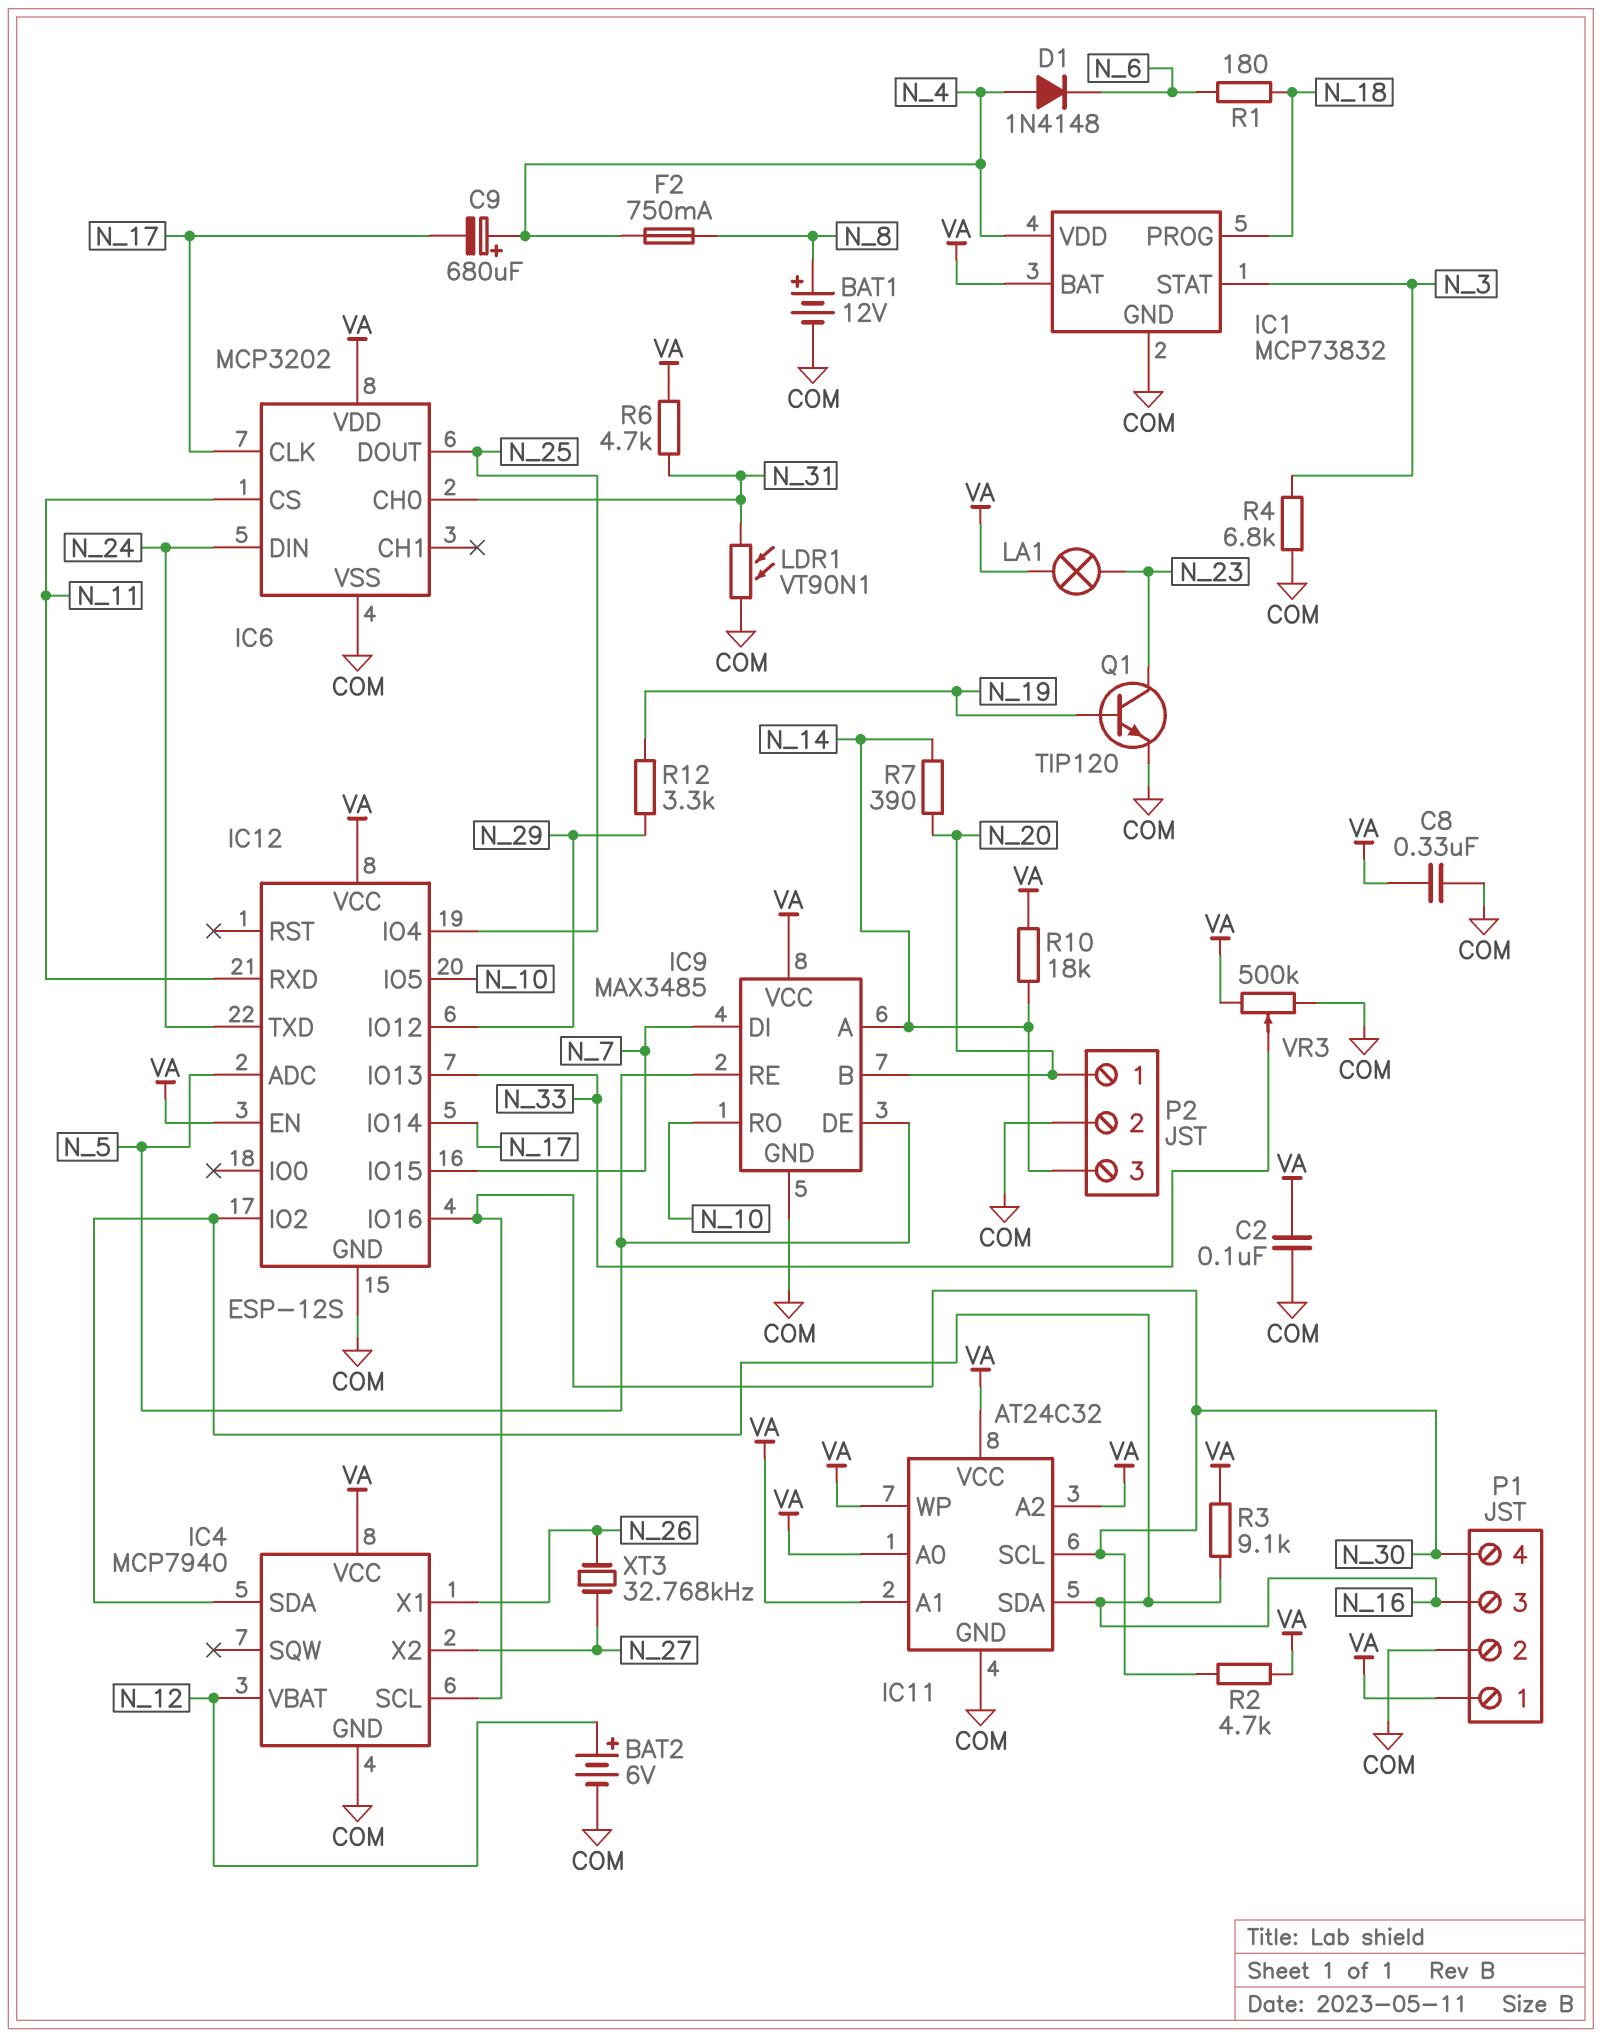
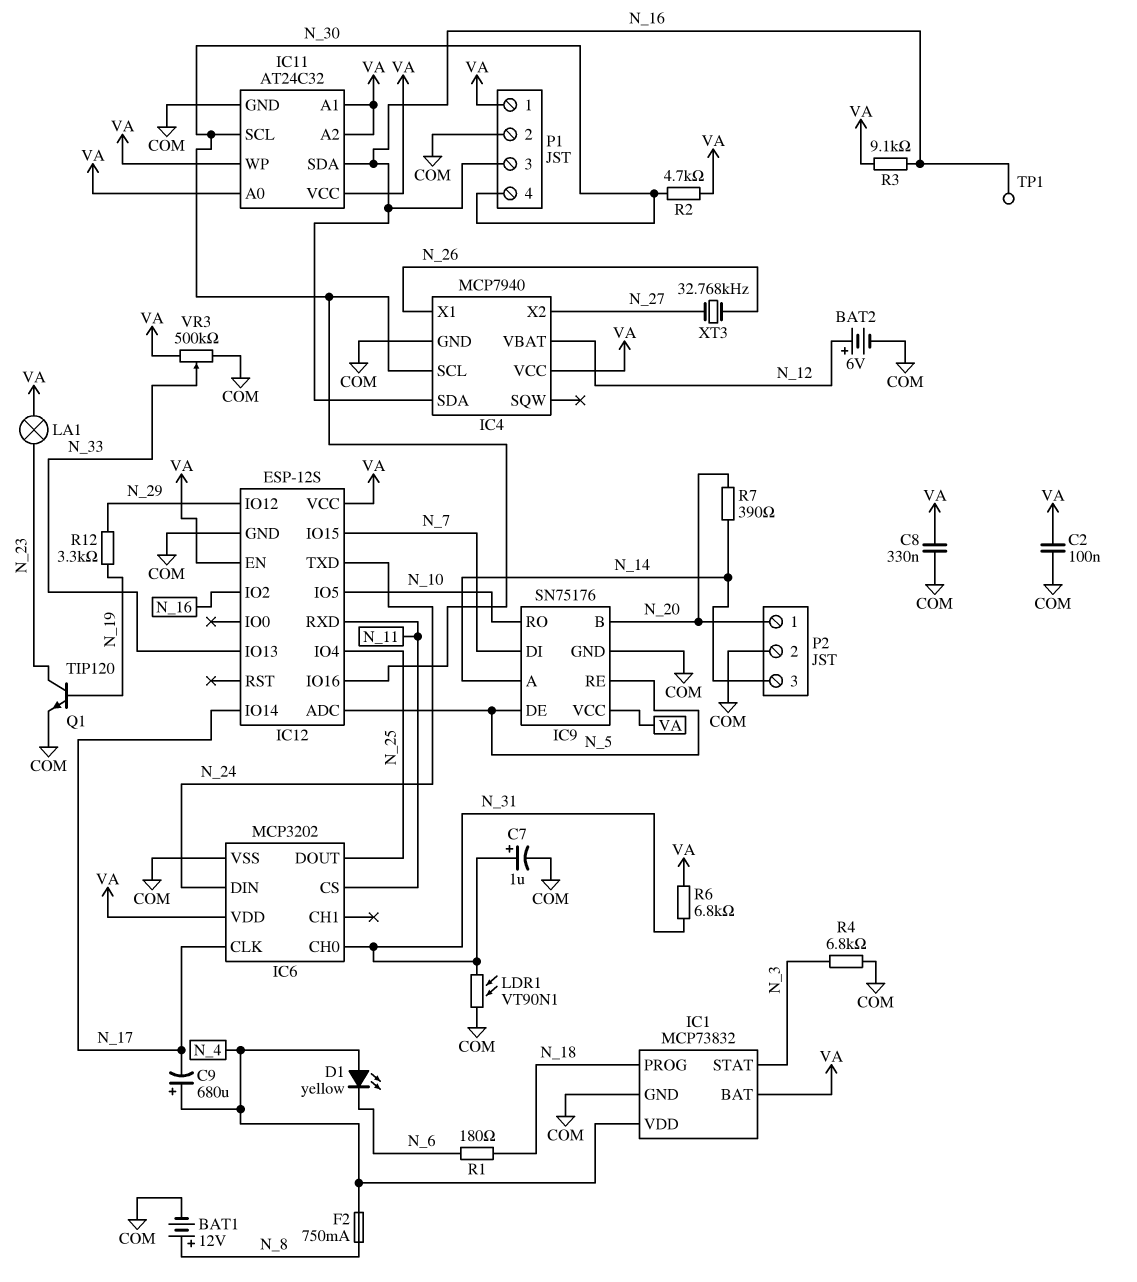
C7: none -> 1uF (plus N_31, minus COM)
D1: diode 1N4148 (A N_4, K N_6) -> LED yellow (A N_4, K N_6)
IC9: MAX3485 -> SN75176
R6: 4.7k (N_31, VA) -> 6.8k (N_31, VA)
R10: 18k (N_14, VA) -> none
TP1: none -> test point (N_16)

